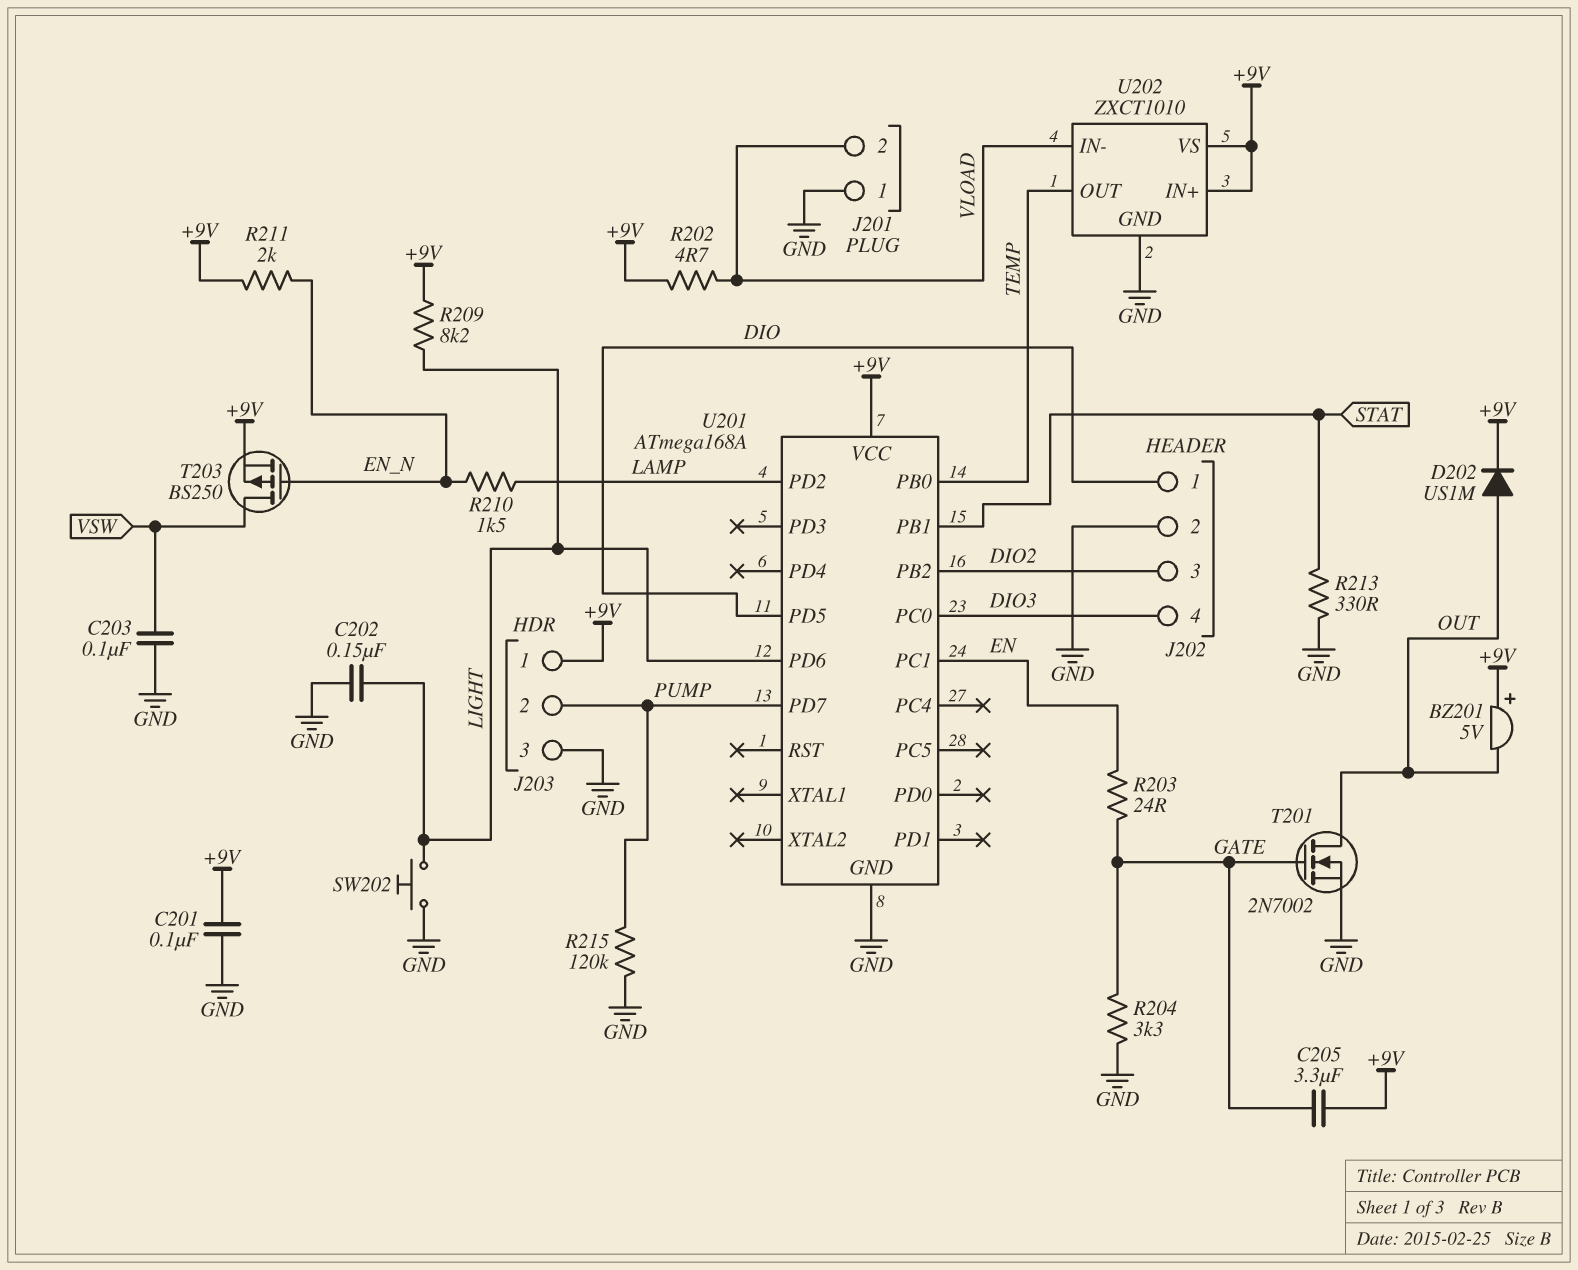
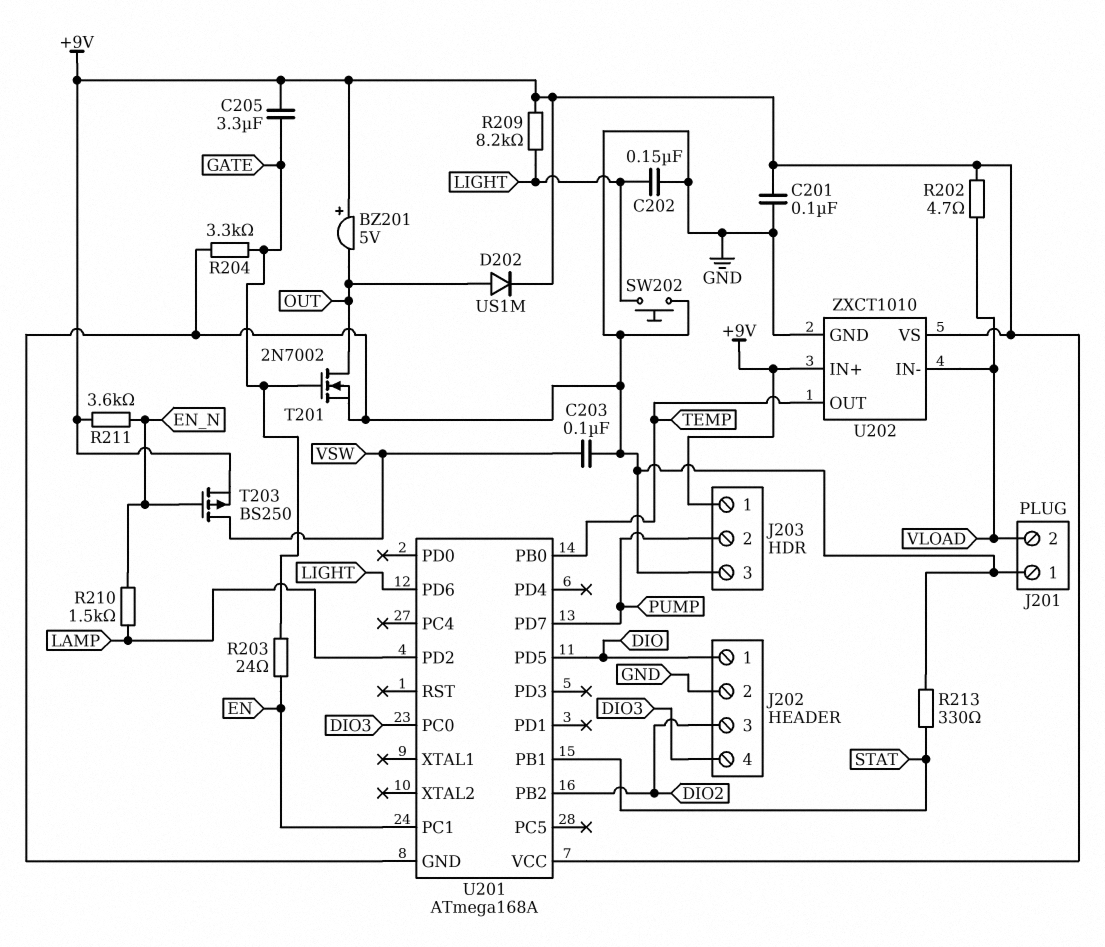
R211: 2k (+9V, EN_N) -> 3.6k (+9V, EN_N)
R215: 120k (GND, PUMP) -> none

